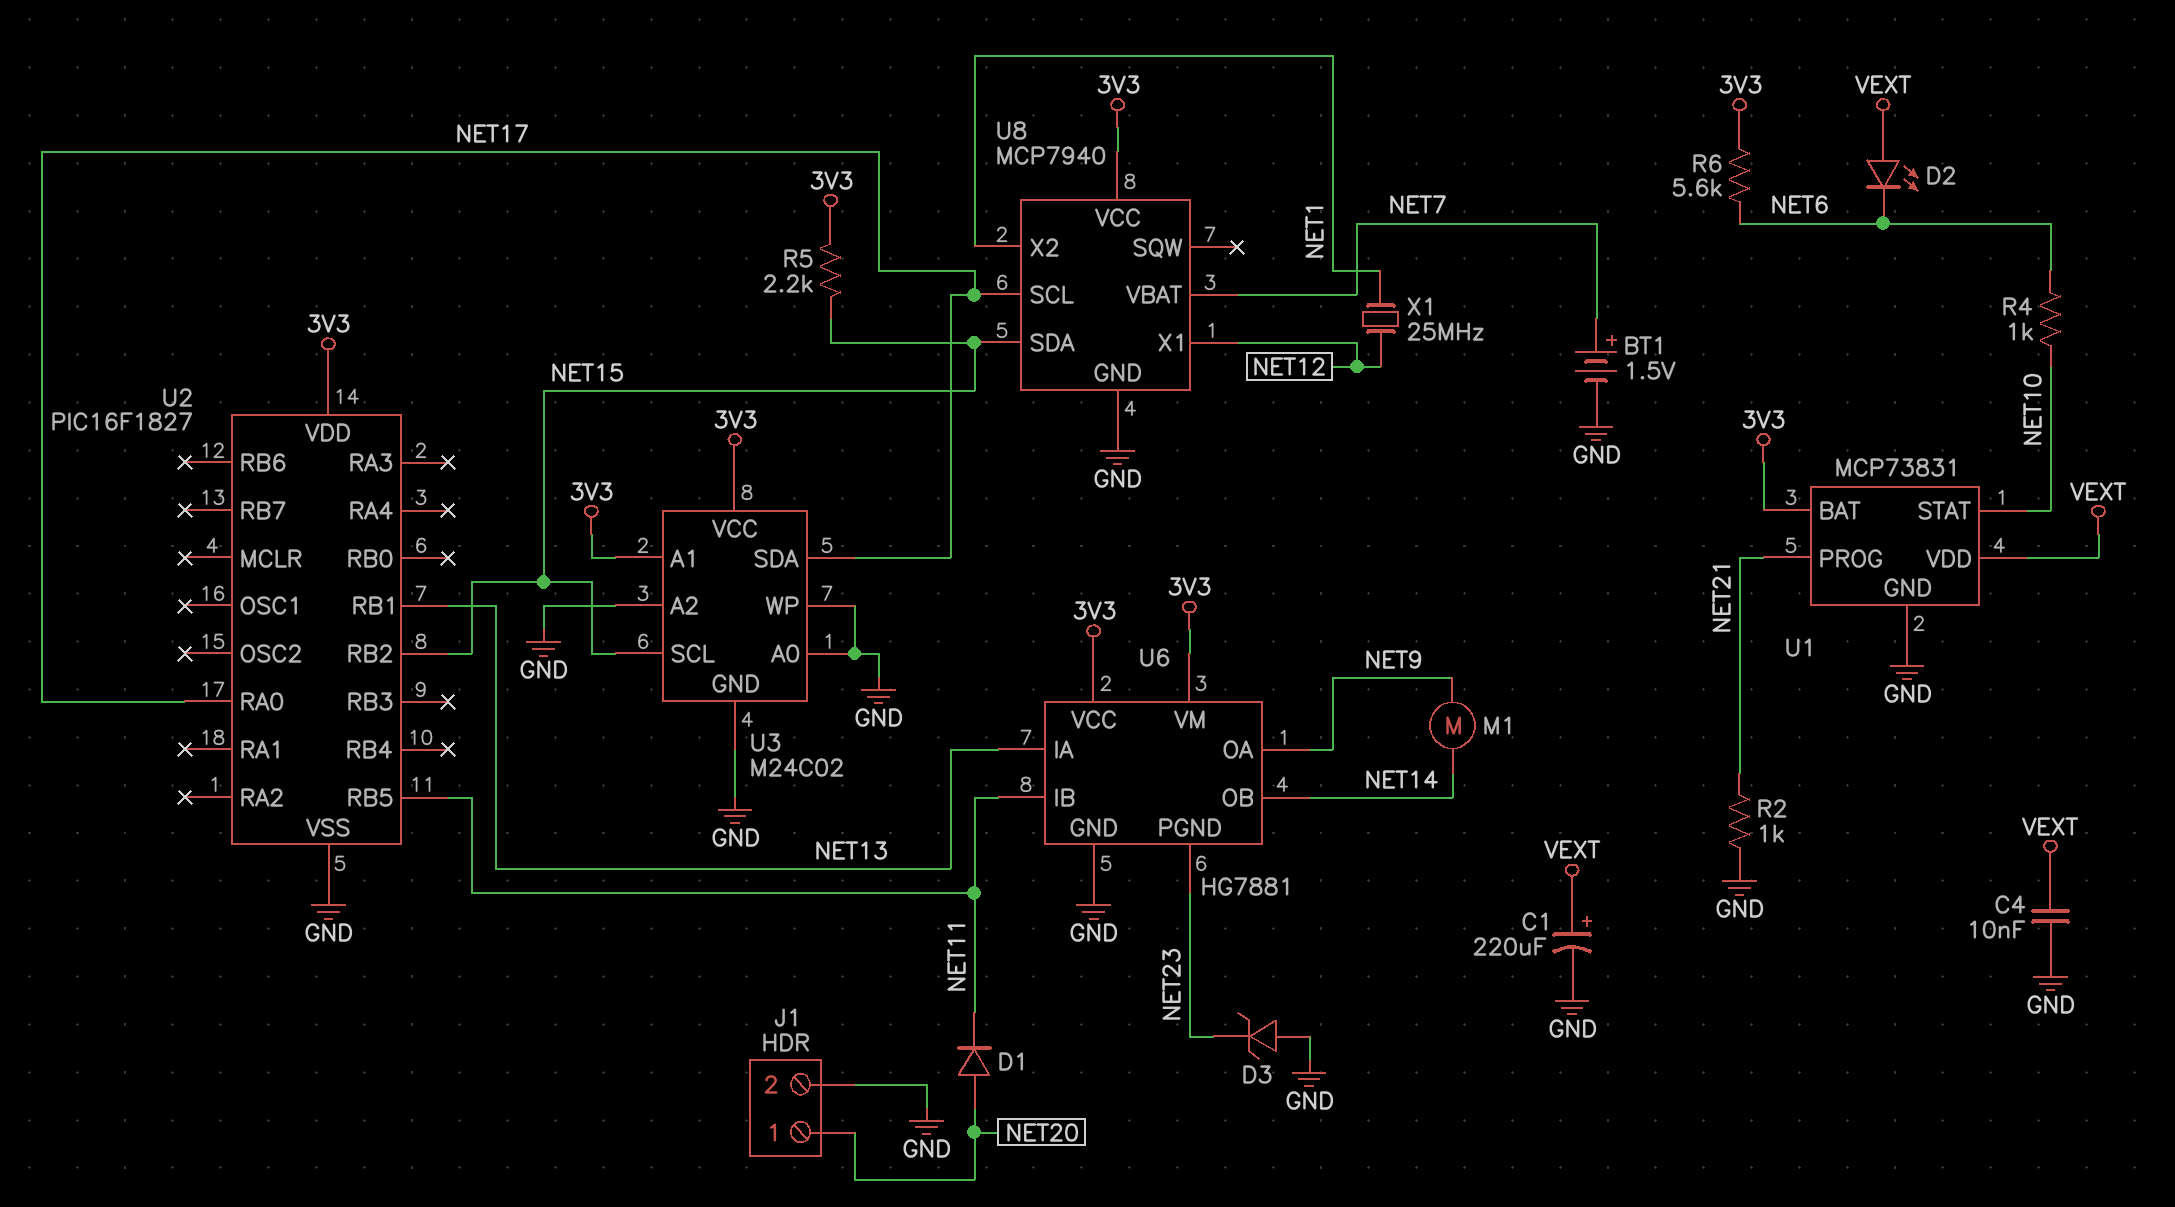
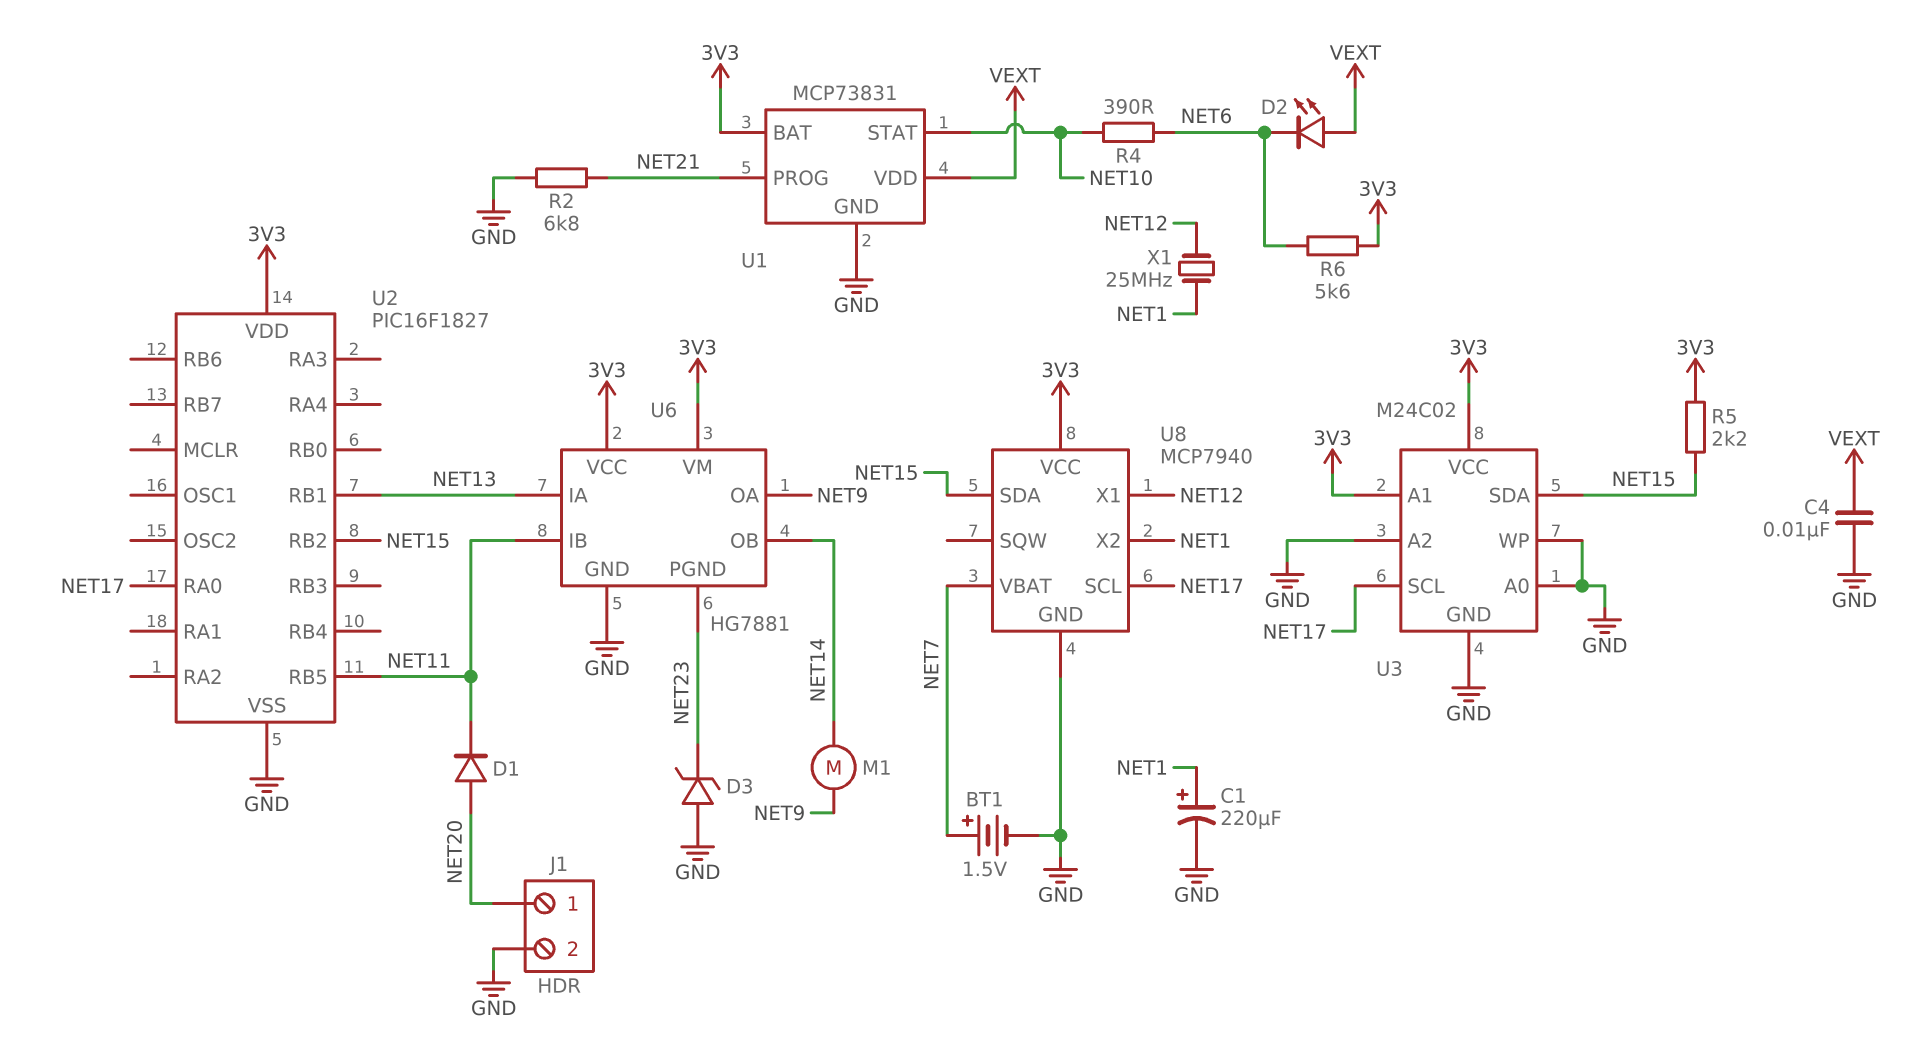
C1: 220uF (plus VEXT, minus GND) -> 220uF (plus NET1, minus GND)
R2: 1k (GND, NET21) -> 6.8k (GND, NET21)
R4: 1k (NET6, NET10) -> 390 (NET6, NET10)
U3 pin SCL: NET15 -> NET17
U3 pin SDA: NET17 -> NET15

